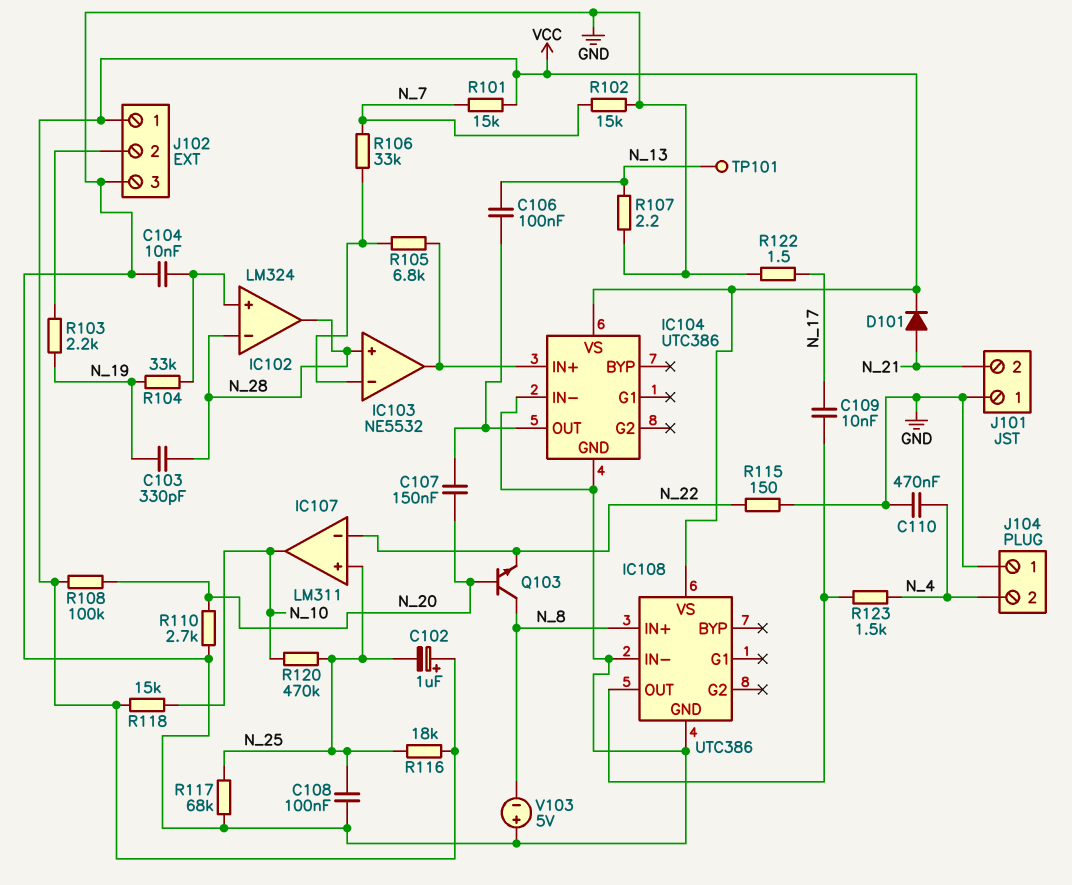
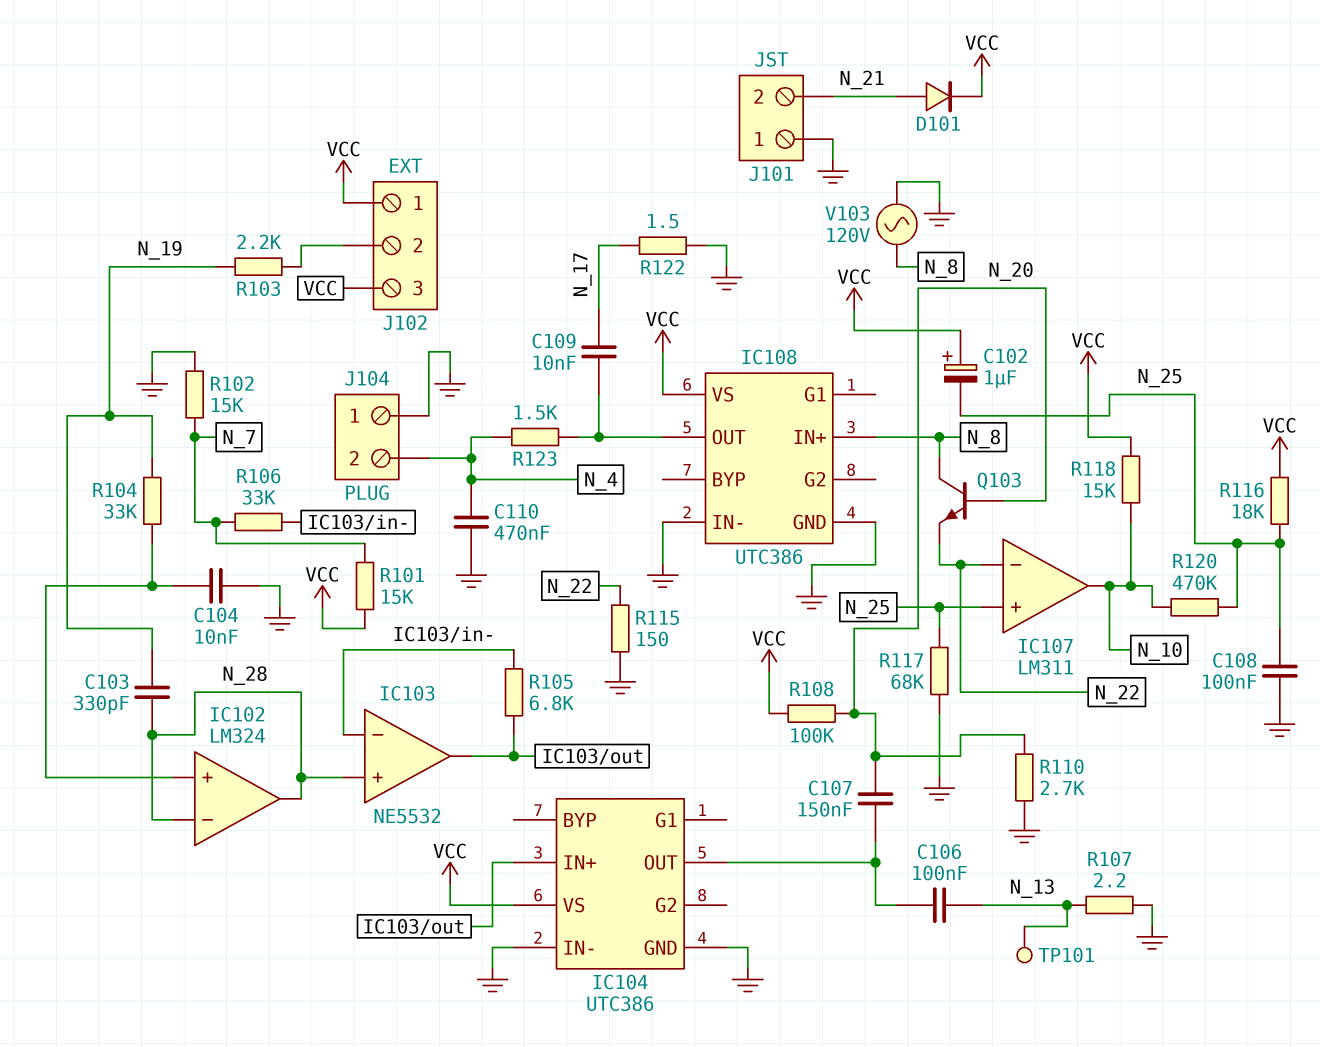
J102 pin 3: GND -> VCC
V103: 5V (plus GND, minus N_8) -> AC 120V (GND, N_8)

